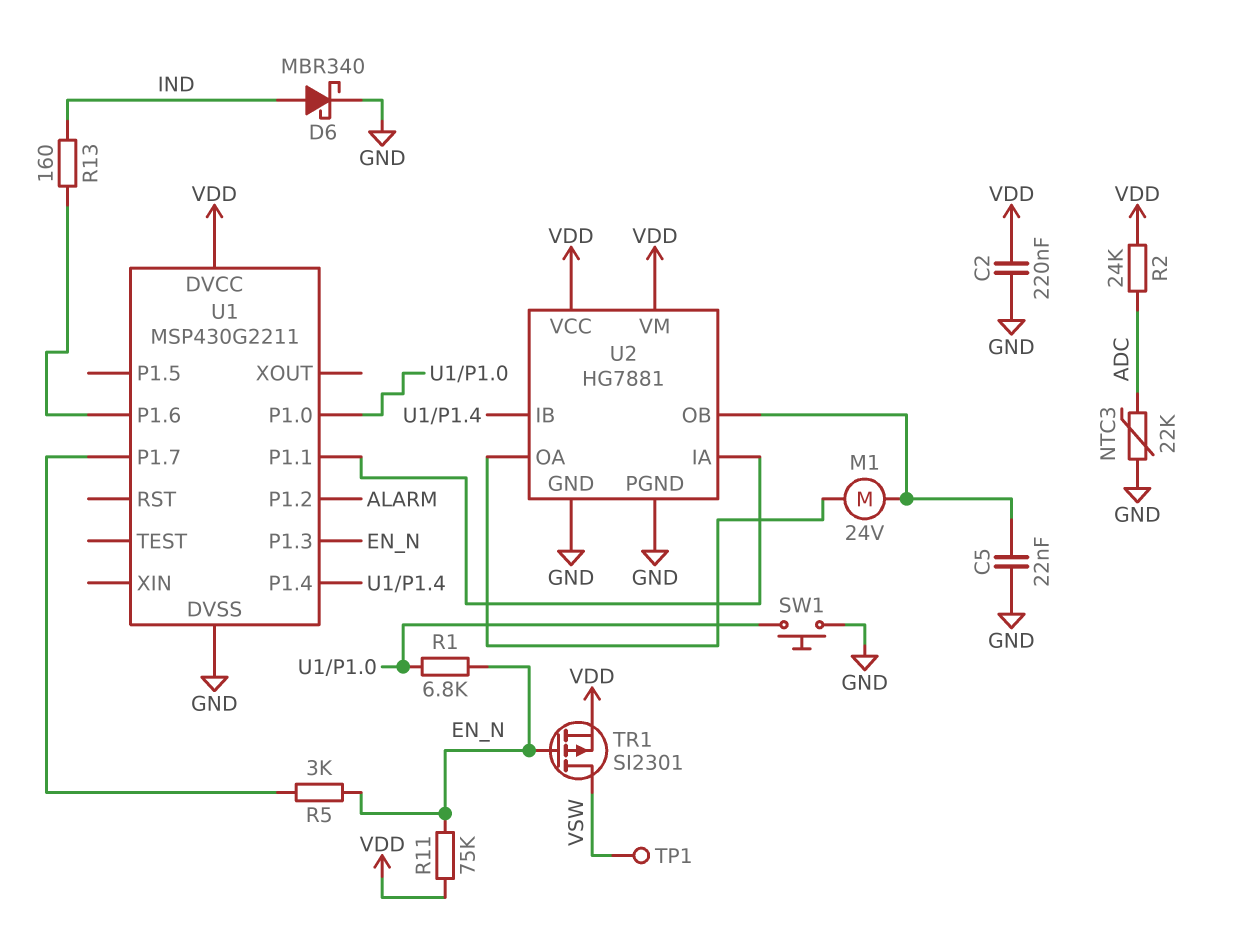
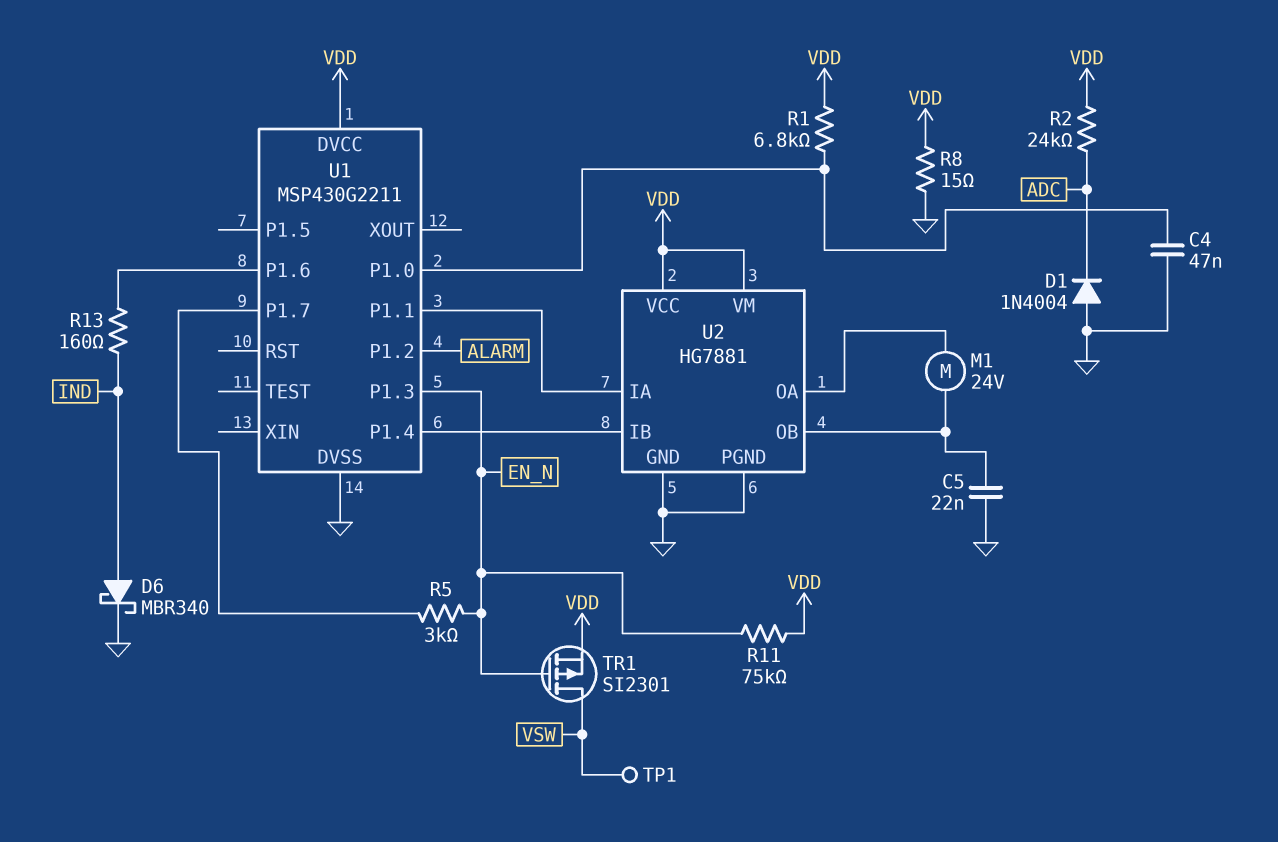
C2: 220nF (GND, VDD) -> none
C4: none -> 47nF (GND, U1/P1.0)
D1: none -> diode 1N4004 (A GND, K ADC)
NTC3: 22k (ADC, GND) -> none
R1: 6.8k (EN_N, U1/P1.0) -> 6.8k (U1/P1.0, VDD)
R8: none -> 15 (GND, VDD)
SW1: button (GND, U1/P1.0) -> none

